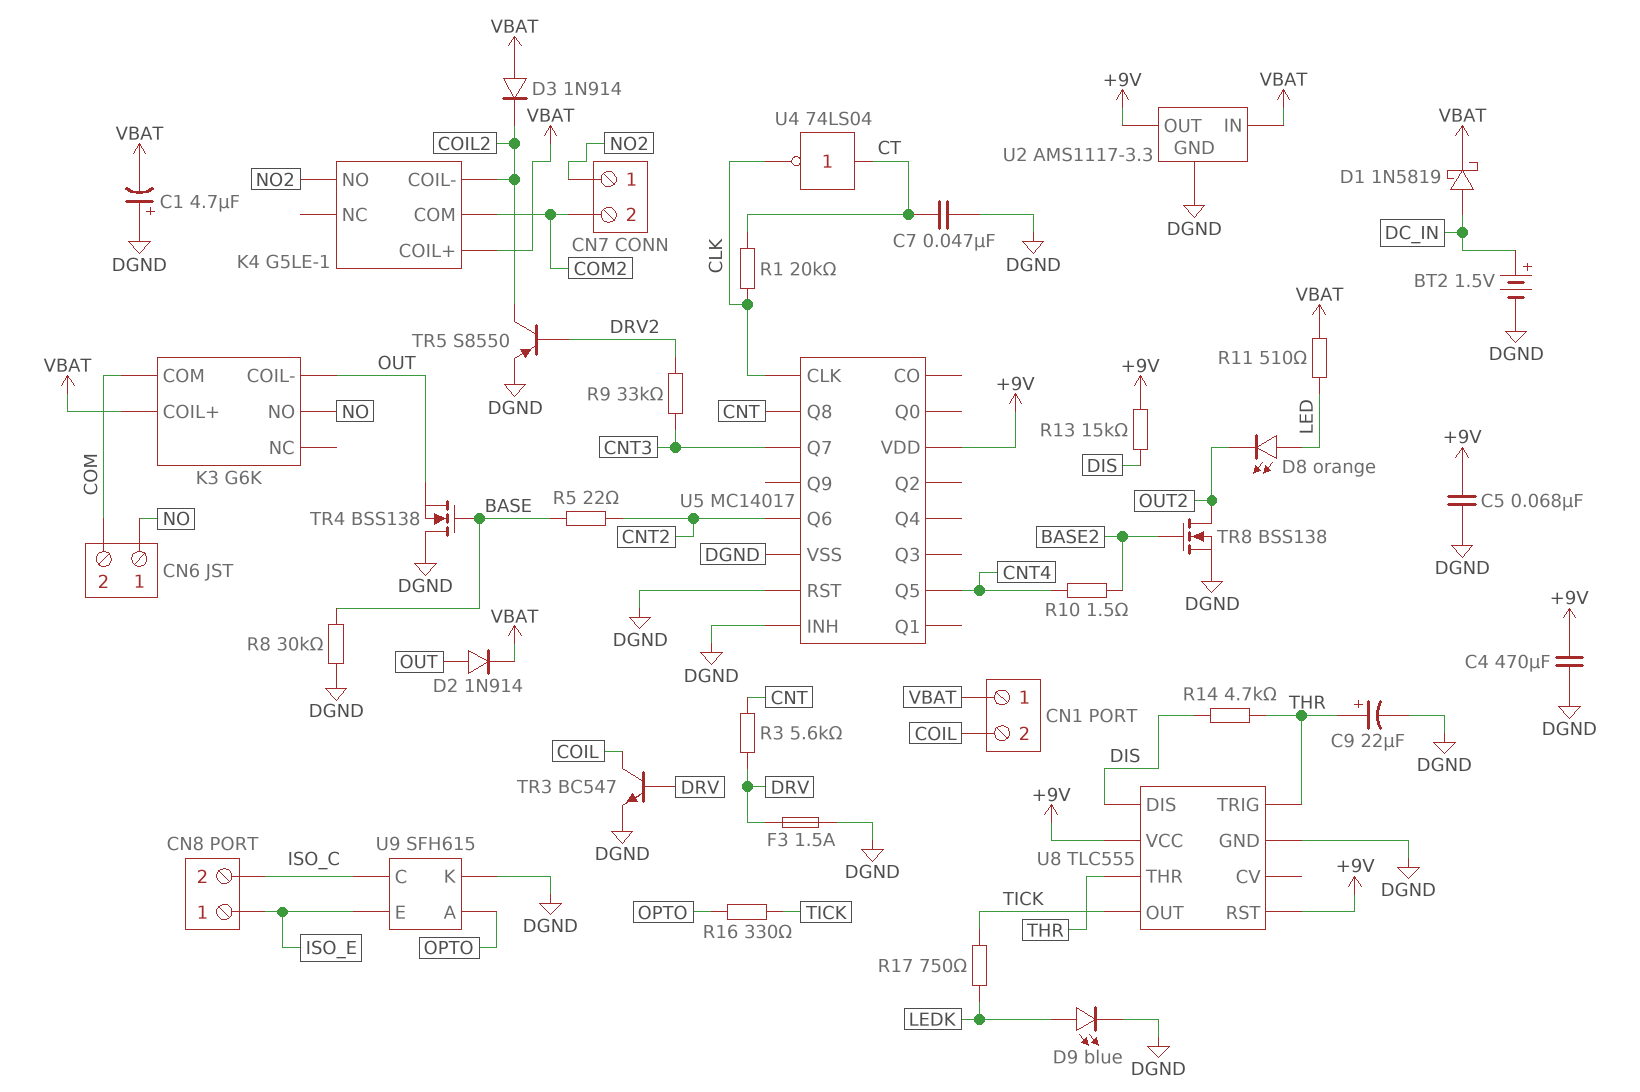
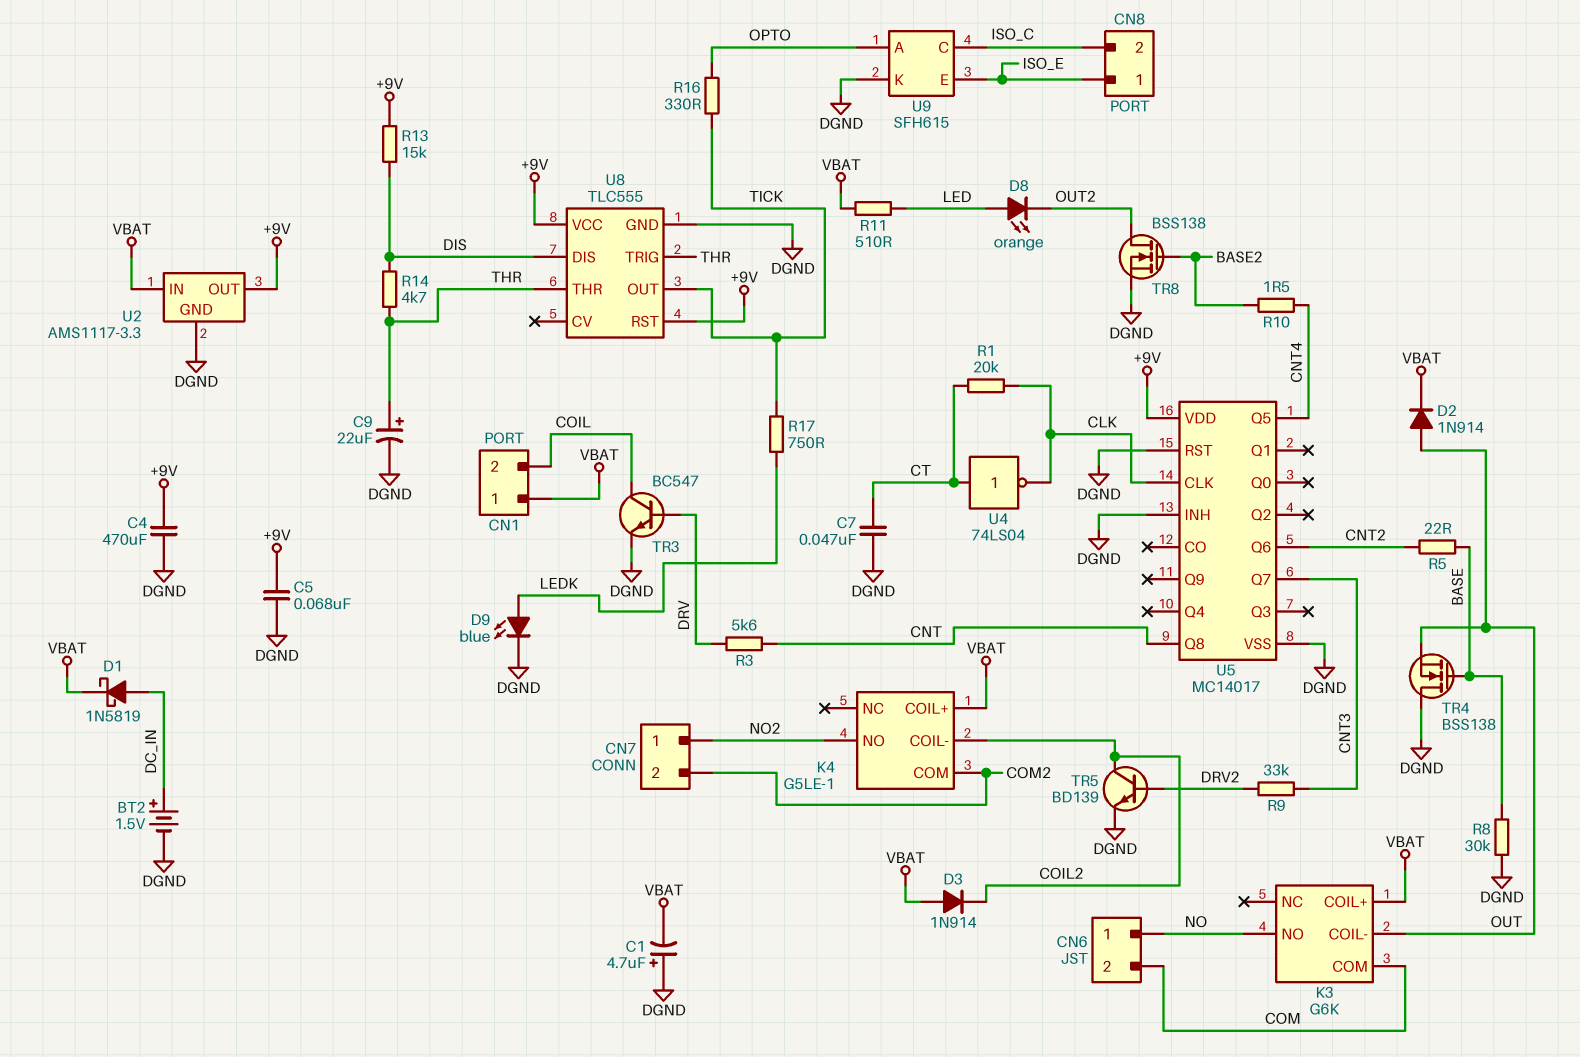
F3: 1.5A (DGND, DRV) -> none
TR5: PNP S8550 (B DRV2, C COIL2, E DGND) -> NPN BD139 (B DRV2, C COIL2, E DGND)

